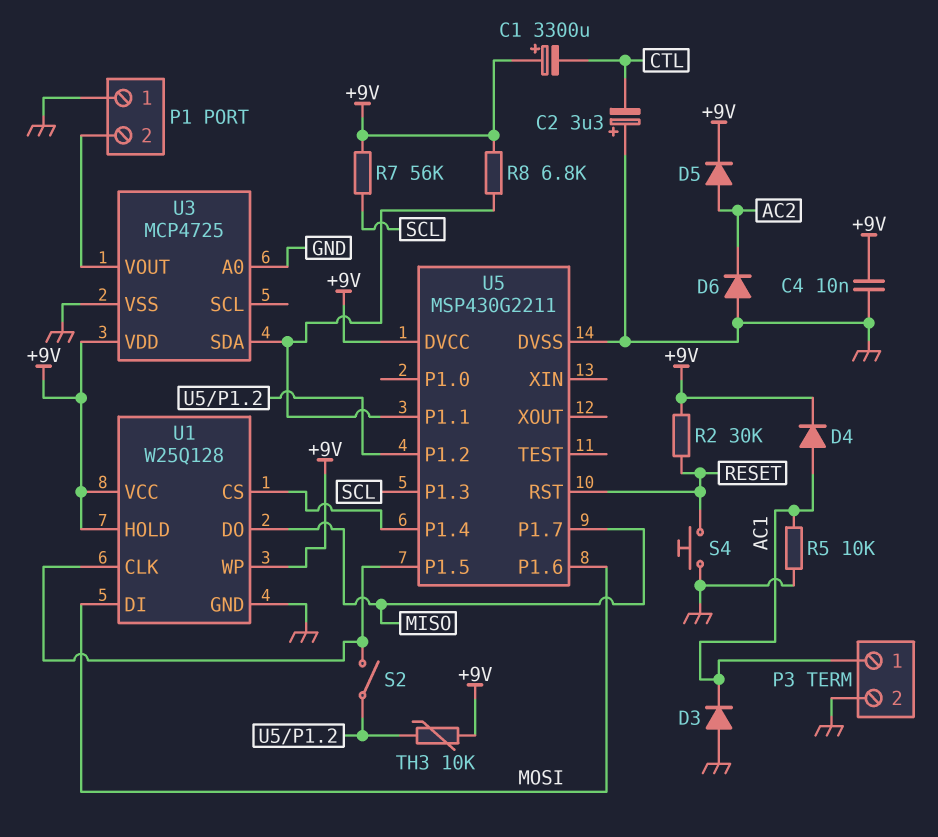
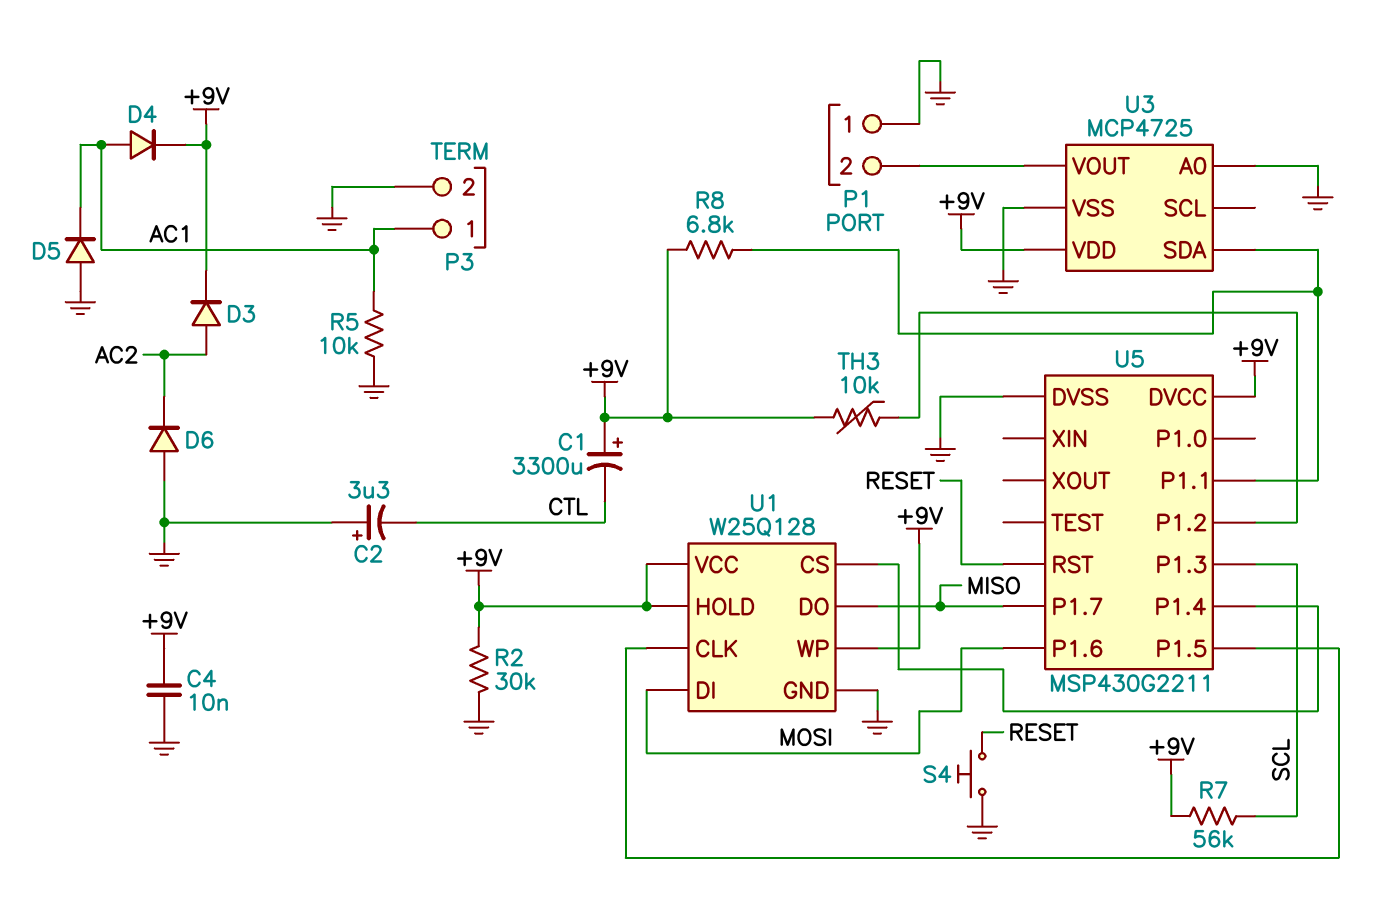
D3: diode (A GND, K AC1) -> diode (A AC2, K +9V)
D5: diode (A AC2, K +9V) -> diode (A GND, K AC1)
R2: 30k (+9V, RESET) -> 30k (+9V, GND)
S2: switch (U1/CLK, U5/P1.2) -> none

